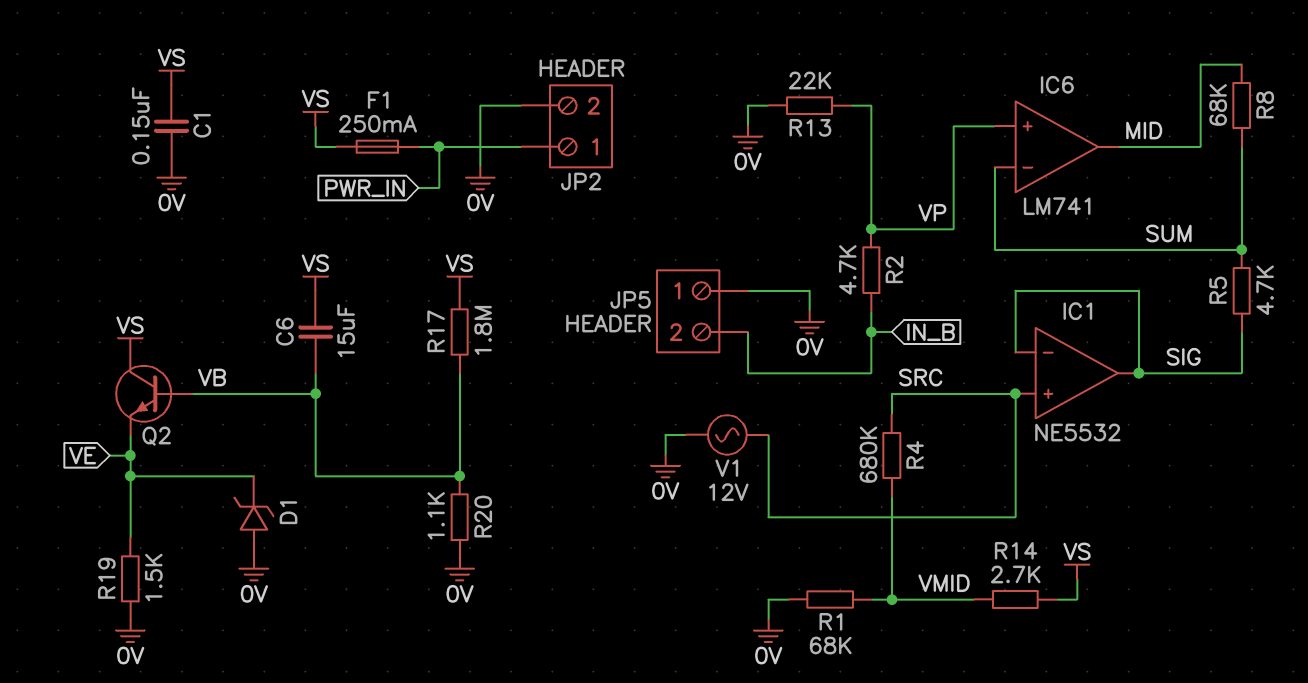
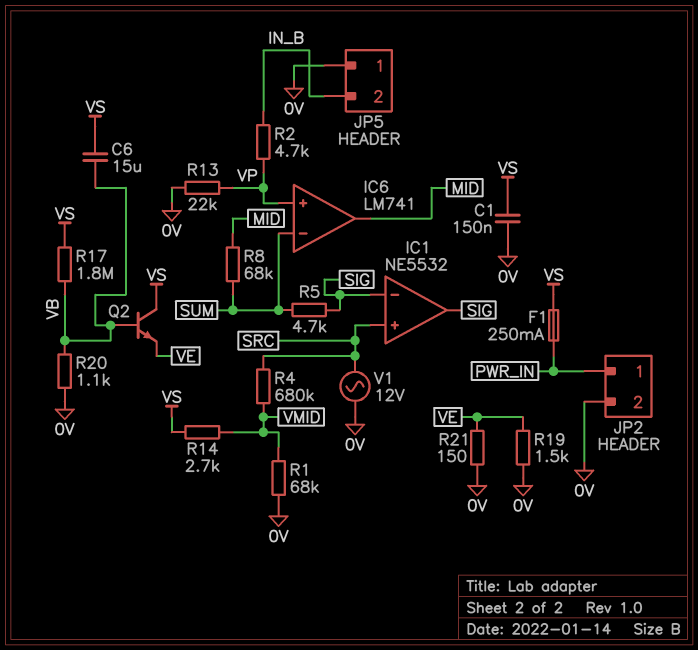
D1: zener (A 0V, K VE) -> none
R21: none -> 150 (0V, VE)

